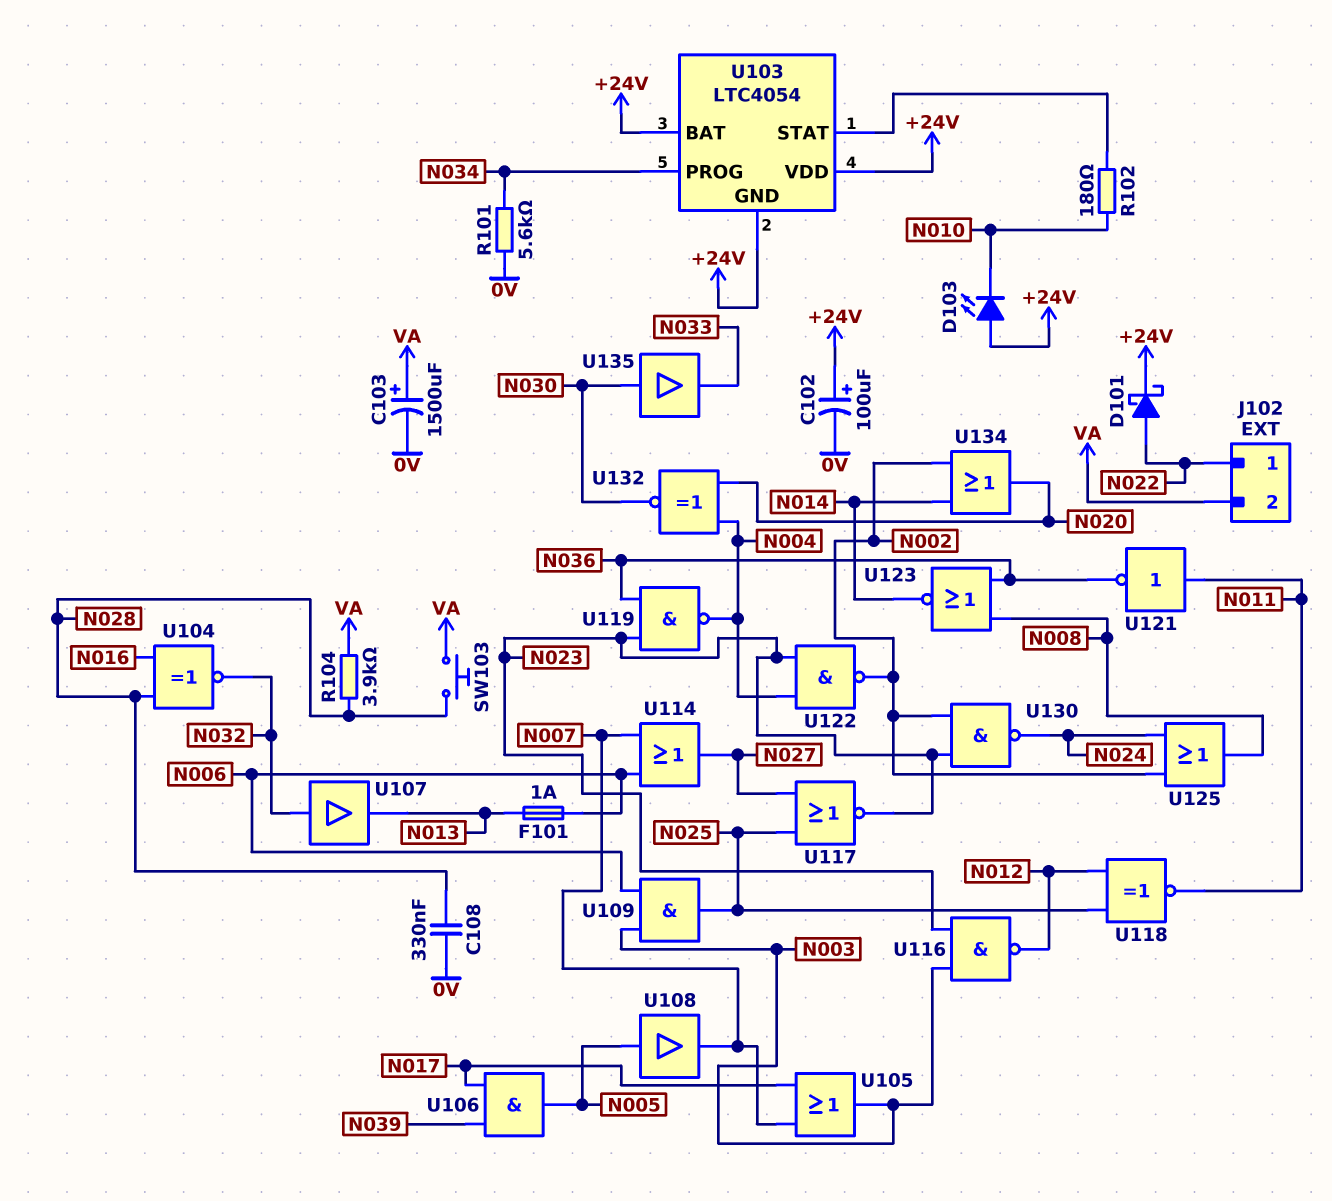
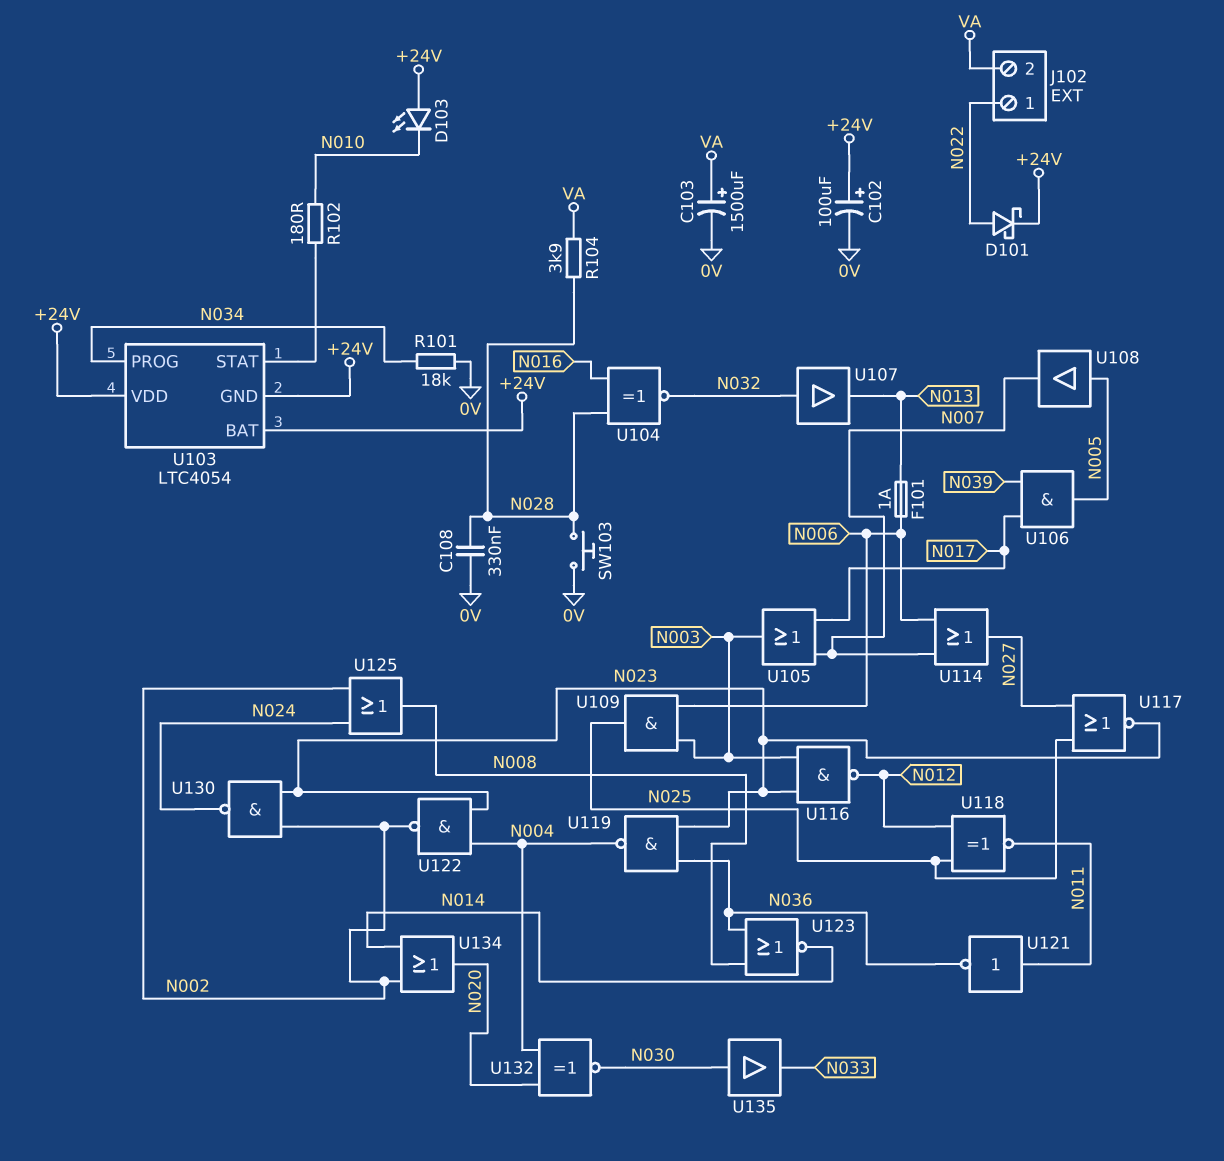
R101: 5.6k (0V, N034) -> 18k (0V, N034)
SW103: button (N028, VA) -> button (0V, N028)

